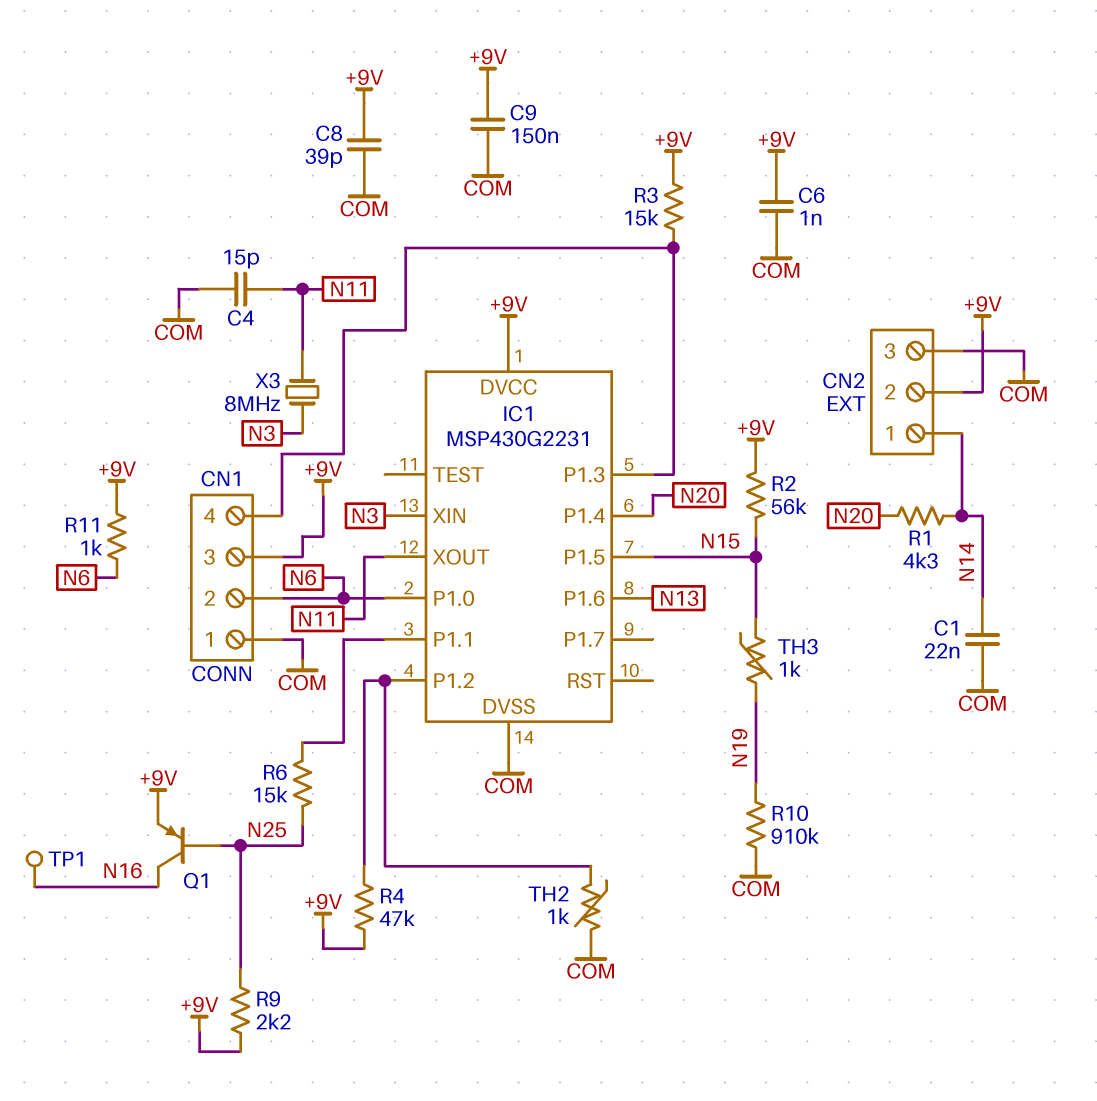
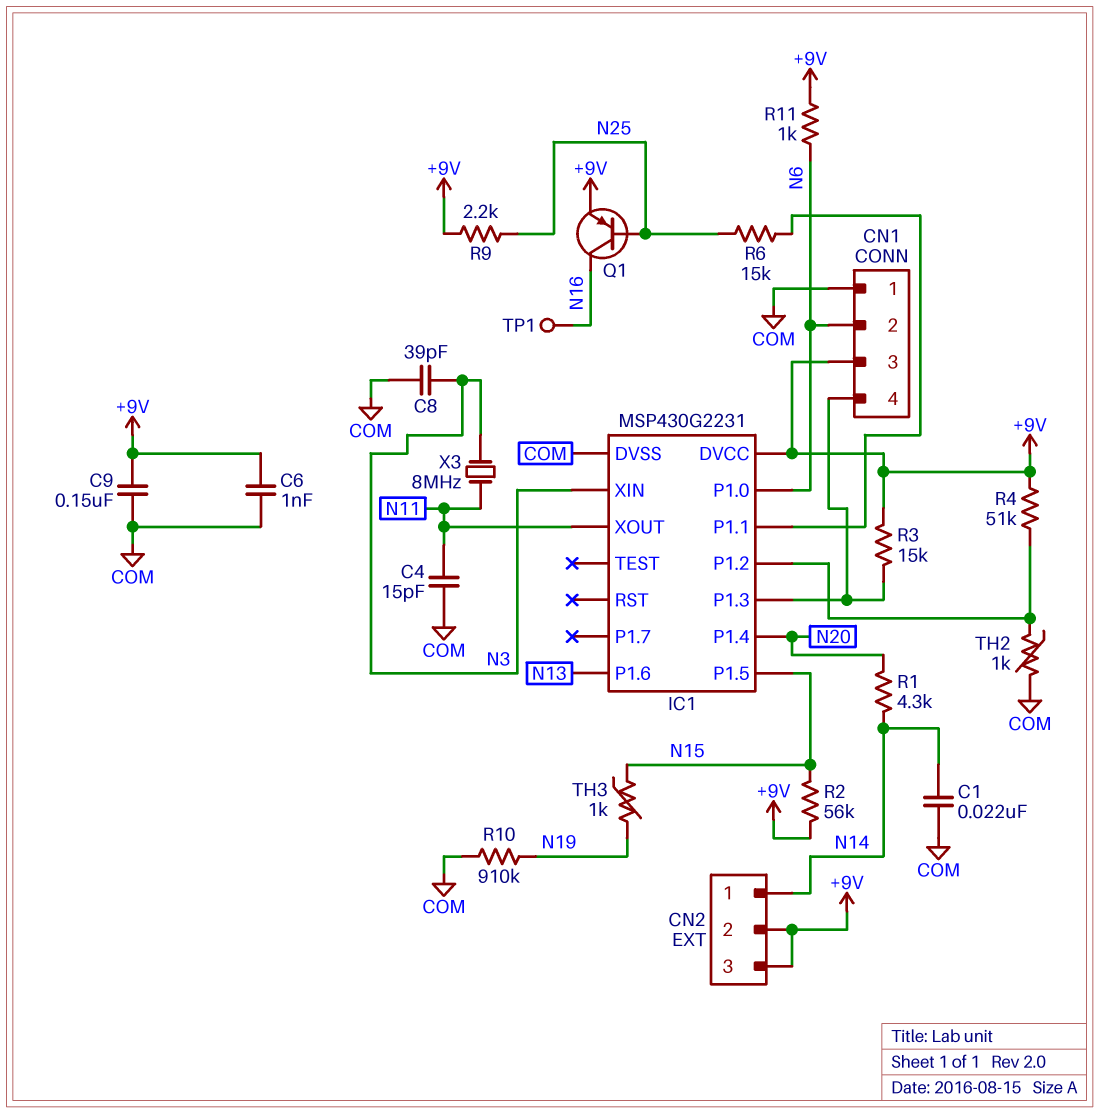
C8: 39pF (+9V, COM) -> 39pF (COM, N3)
CN2 pin 3: COM -> +9V
R4: 47k (+9V, IC1/P1.2) -> 51k (+9V, IC1/P1.2)

